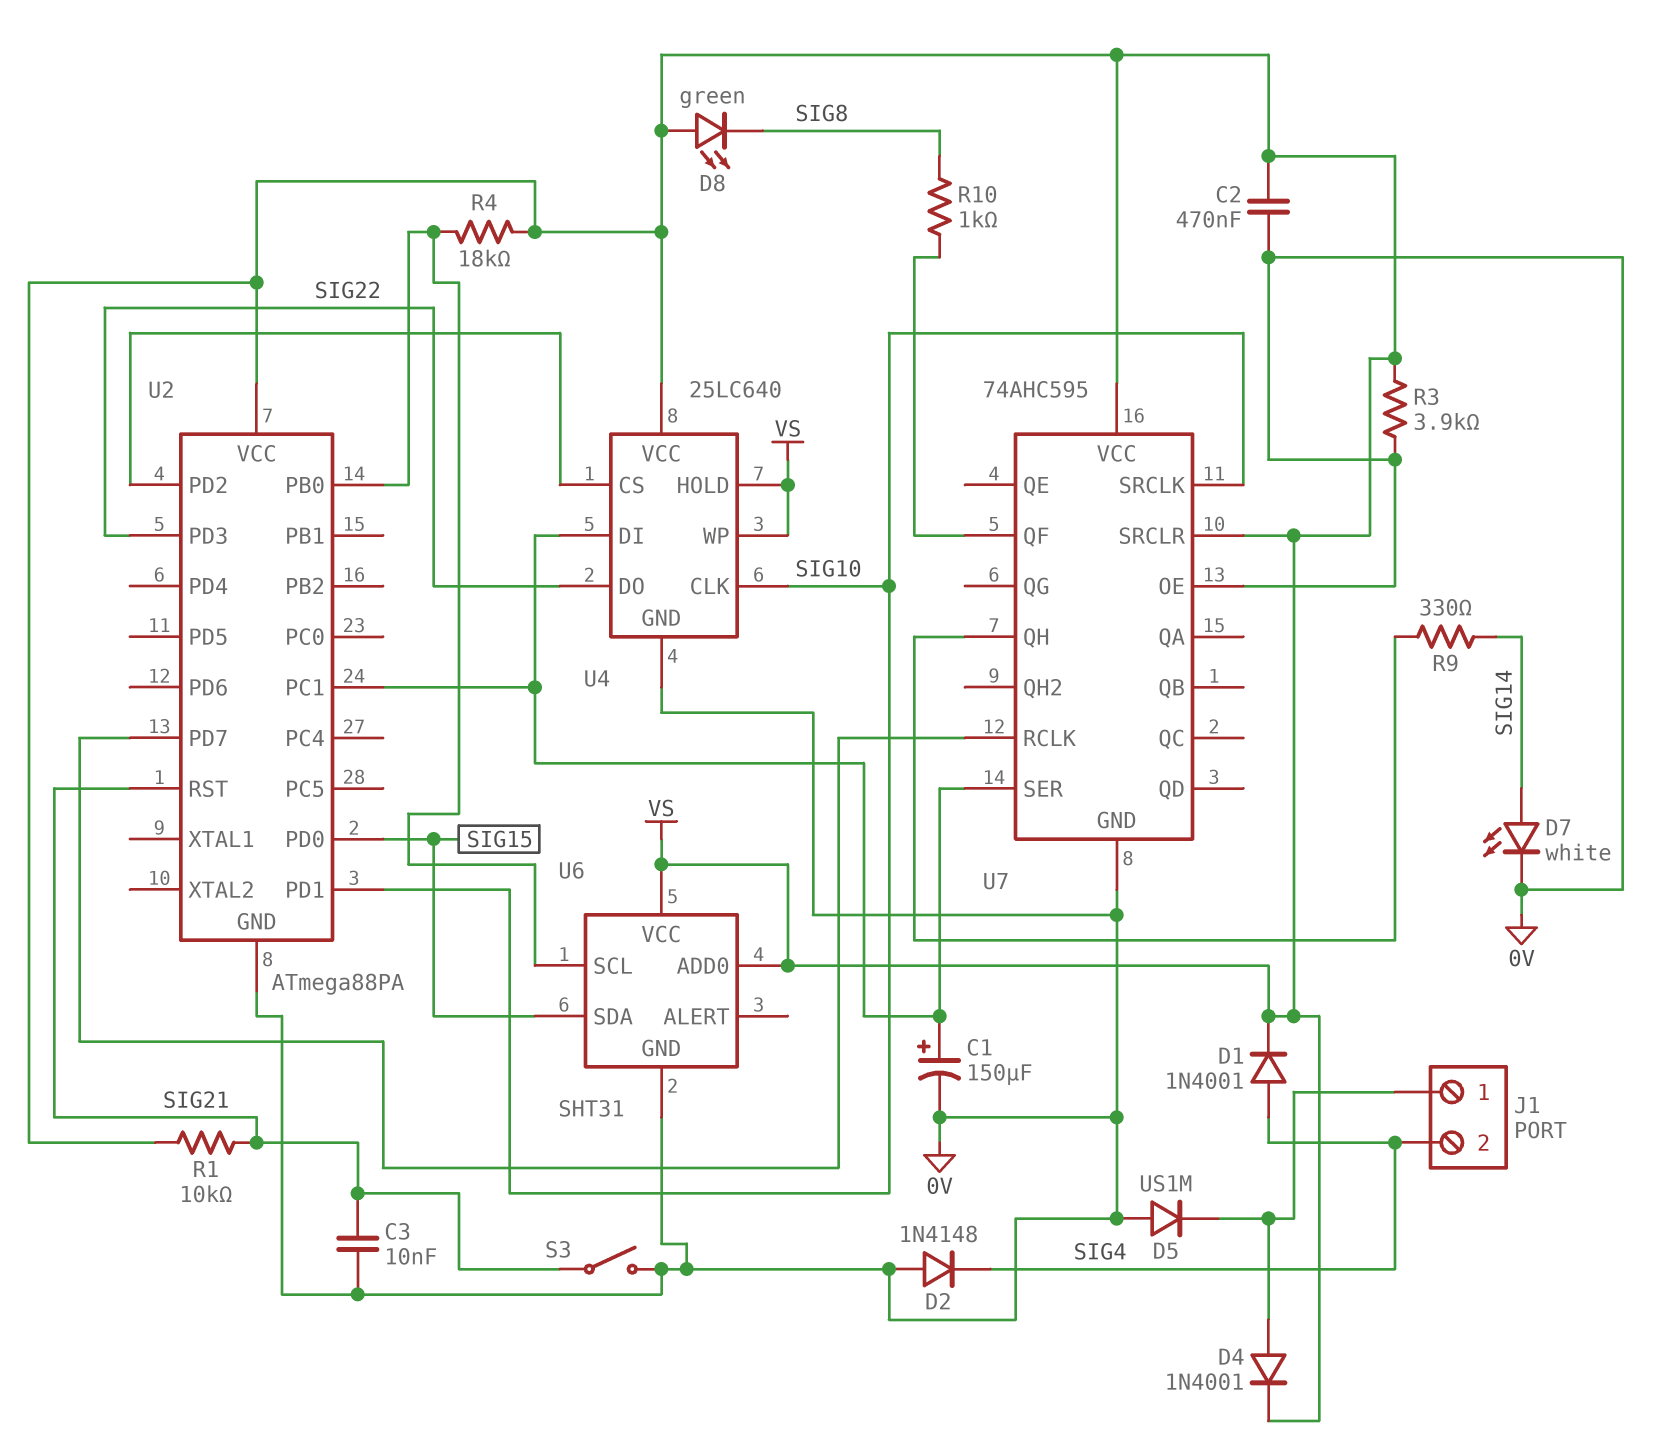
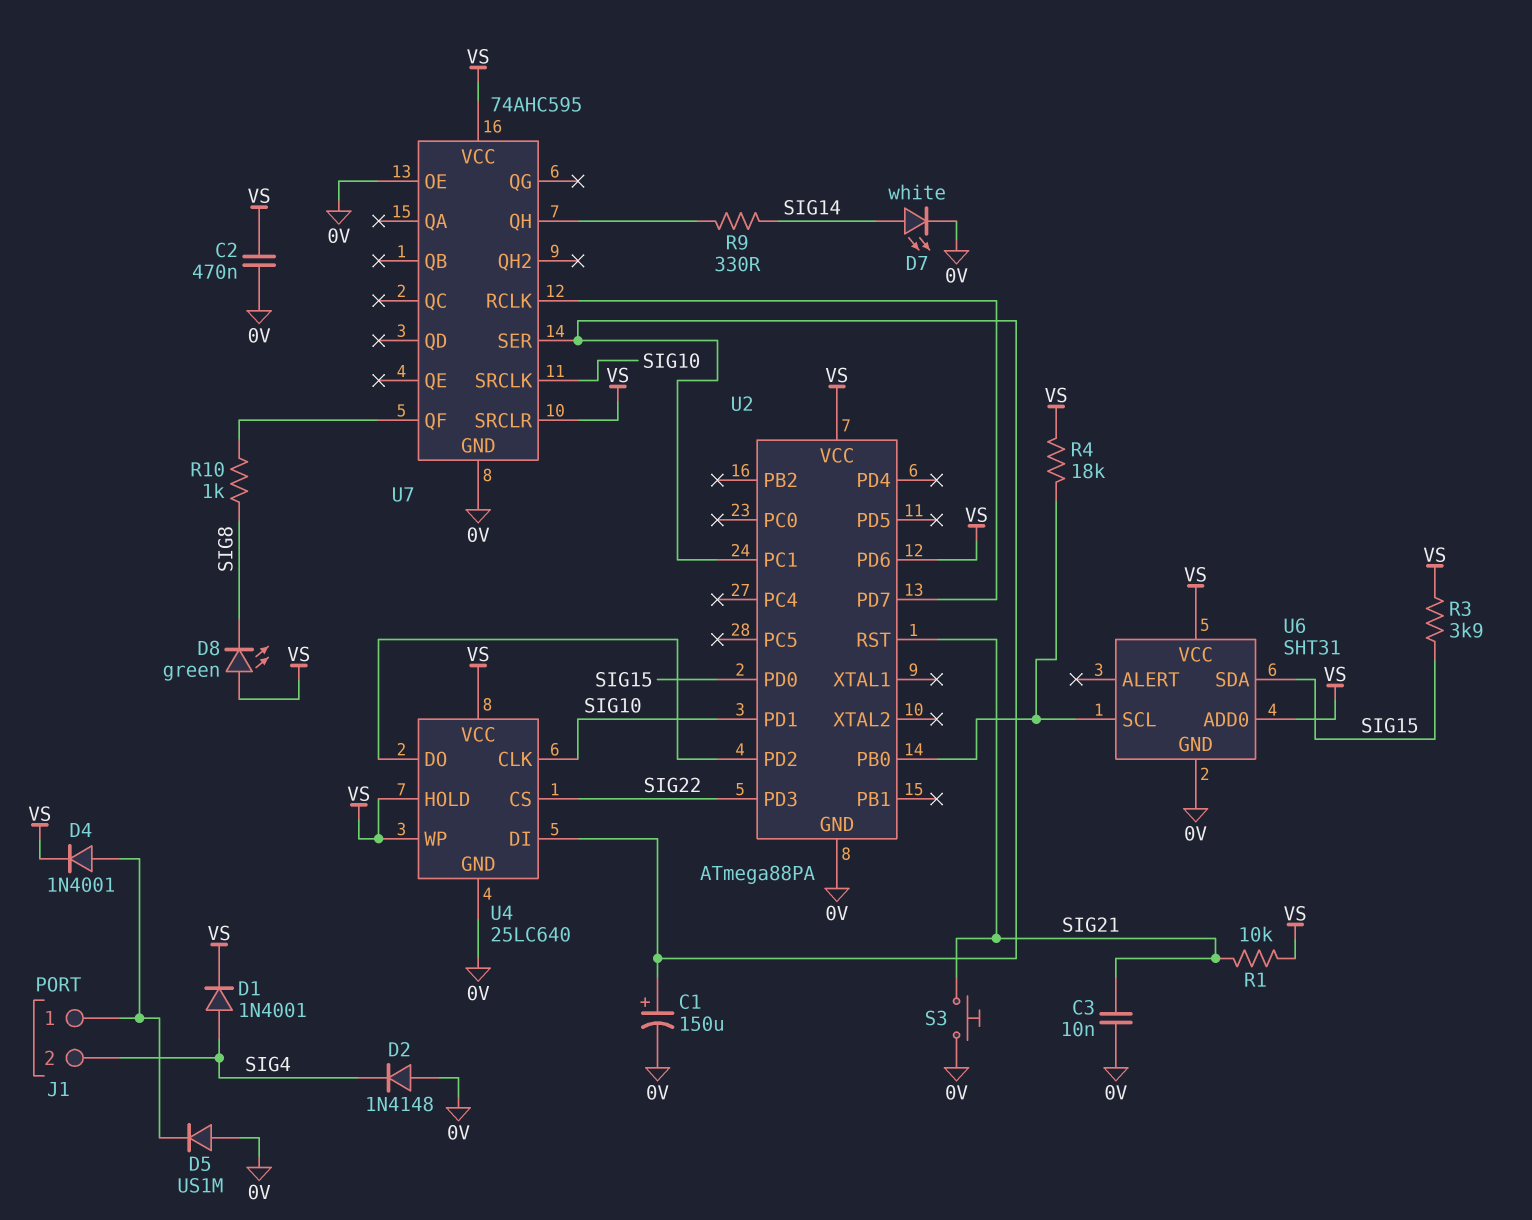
R3: 3.9k (0V, VS) -> 3.9k (SIG15, VS)
S3: switch (0V, SIG21) -> button (0V, SIG21)
U2 pin PD6: none -> VS
U4 pin CS: U2/PD2 -> SIG22
U4 pin DO: SIG22 -> U2/PD2

